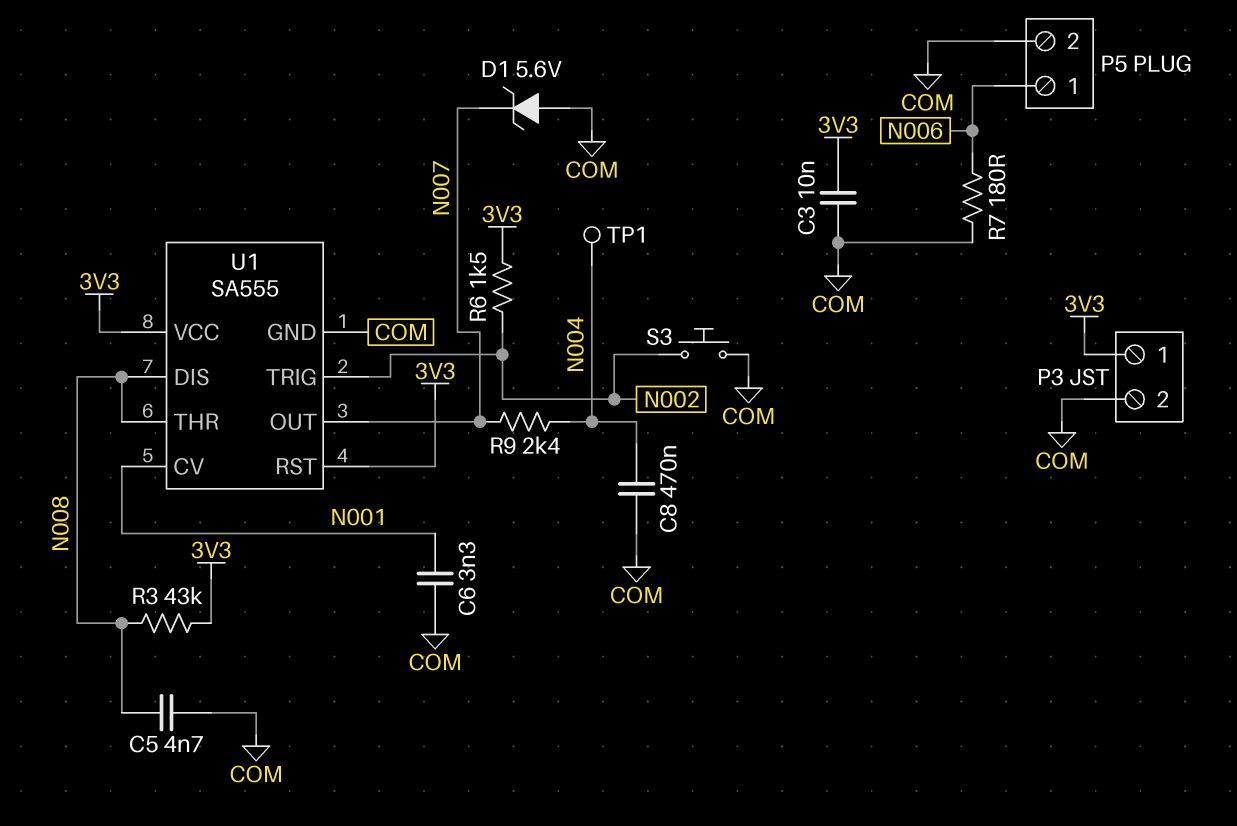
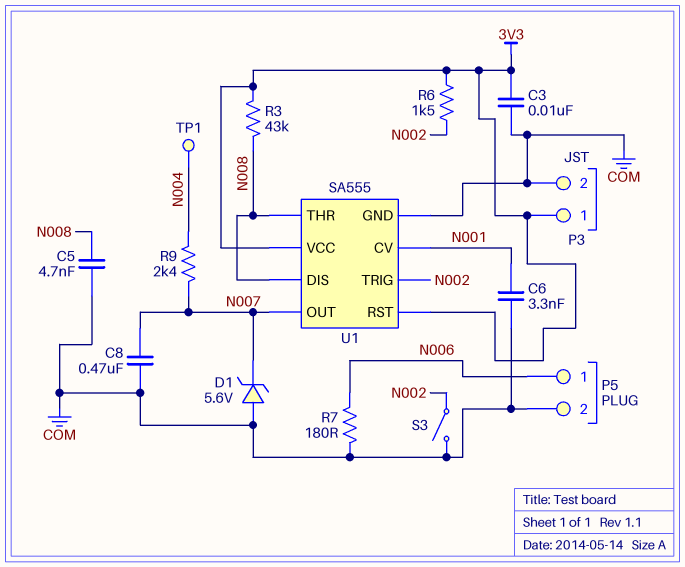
C8: 470nF (COM, N004) -> 470nF (COM, N007)
S3: button (COM, N002) -> switch (COM, N002)

